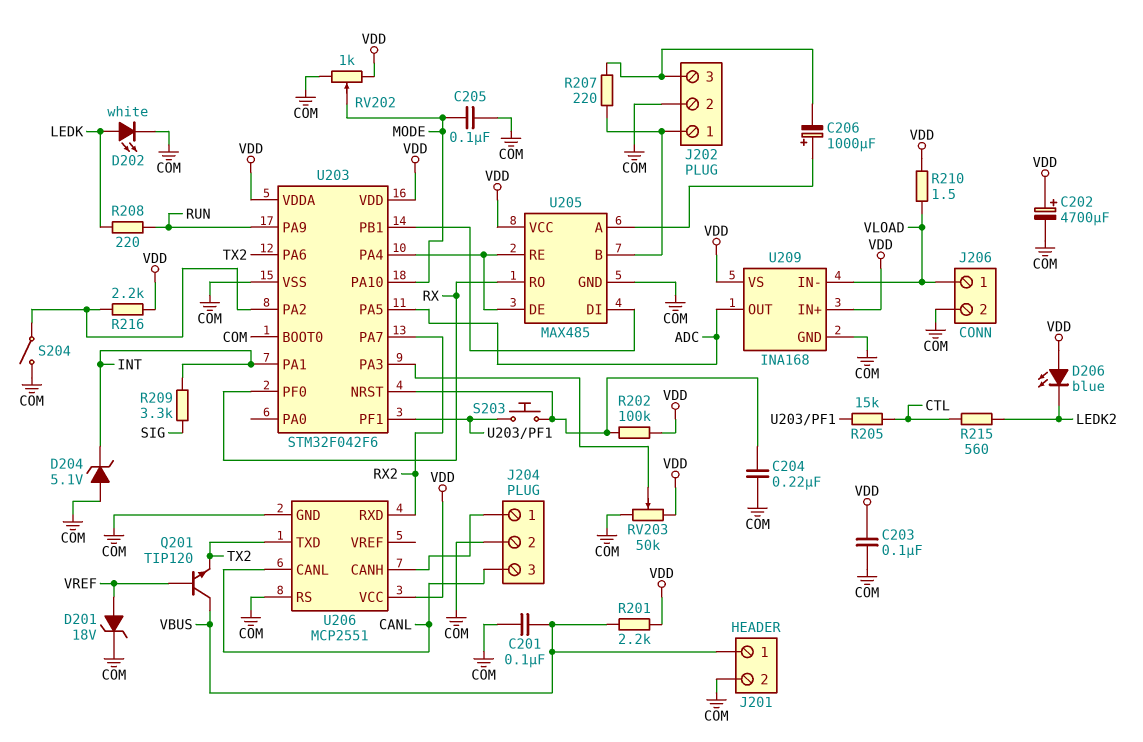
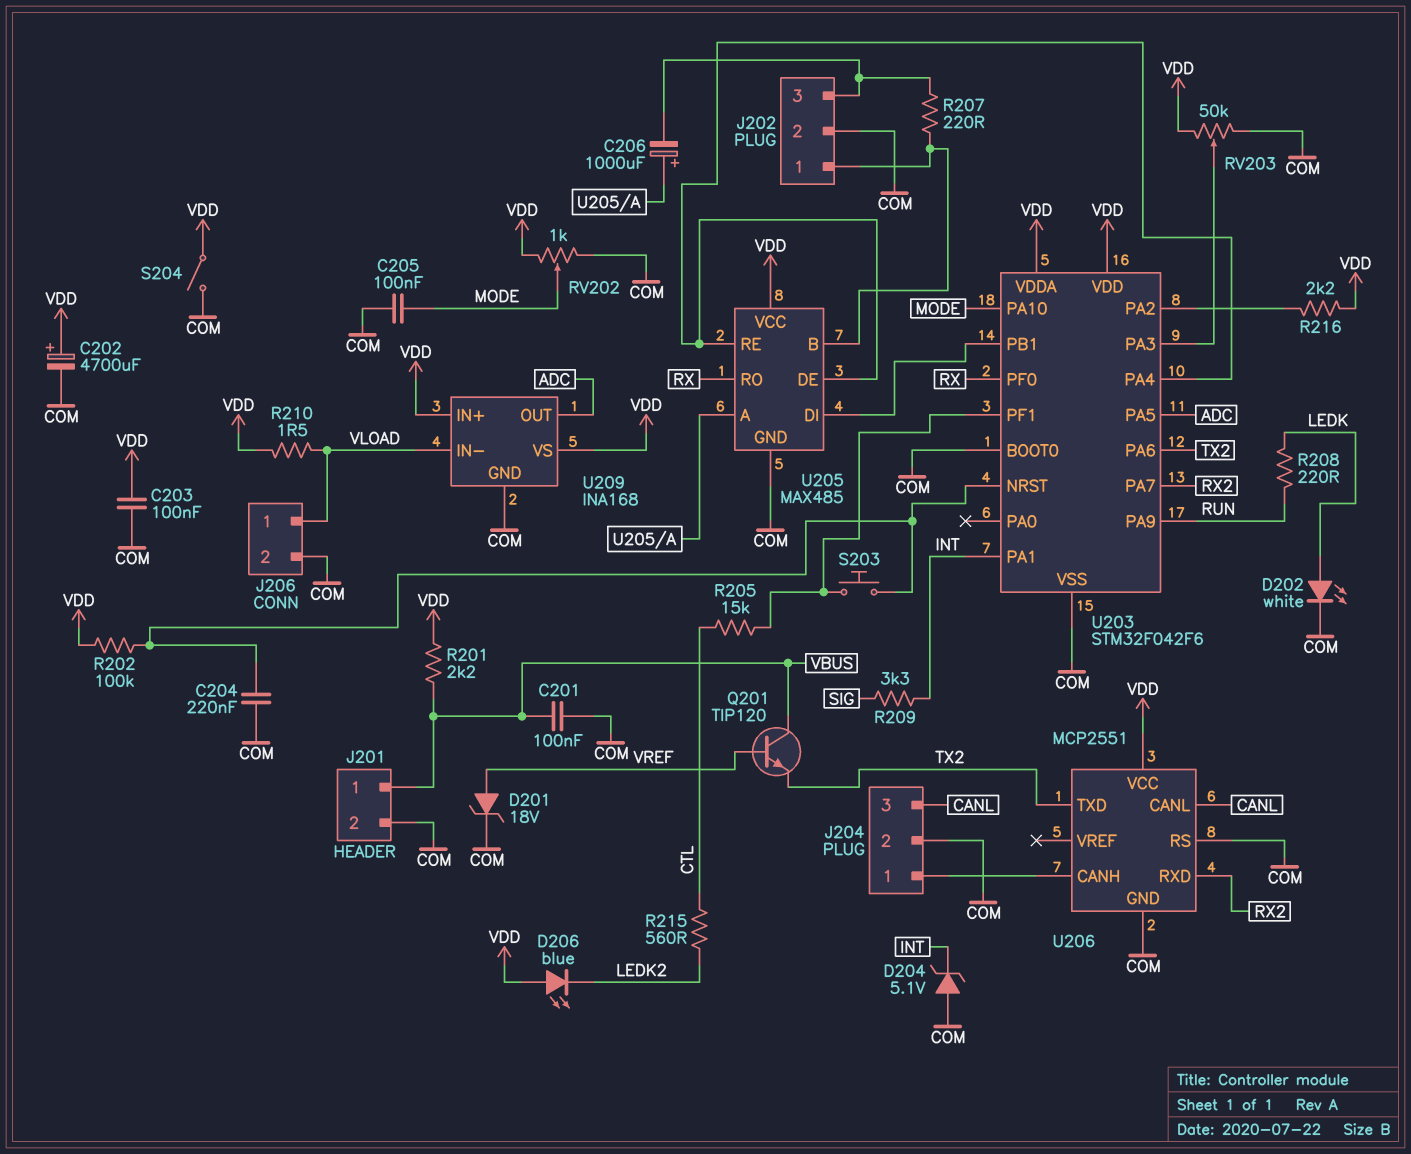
S204: switch (COM, U203/PA2) -> switch (COM, VDD)

